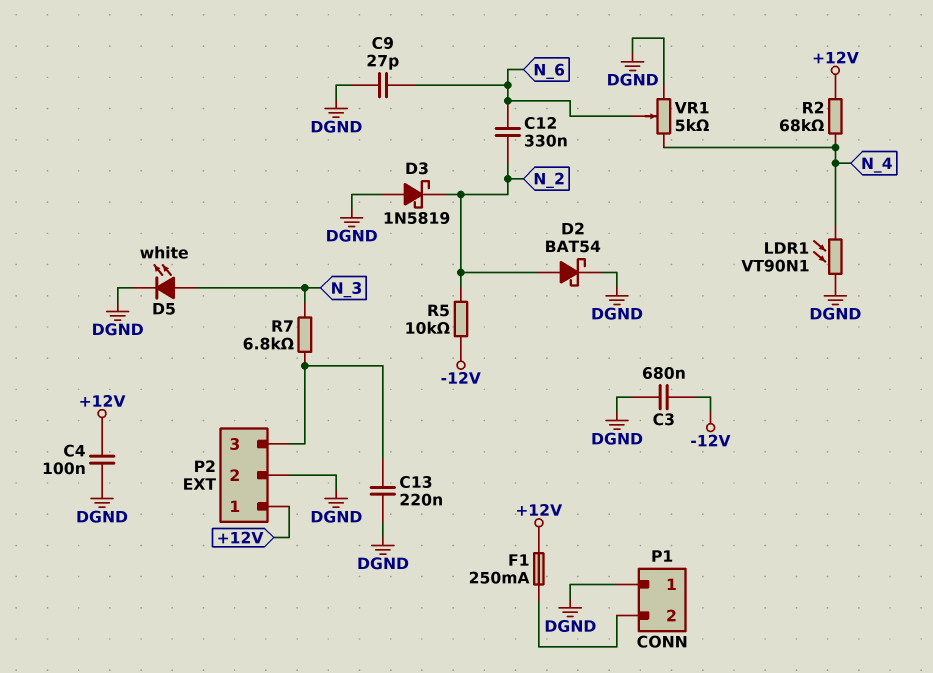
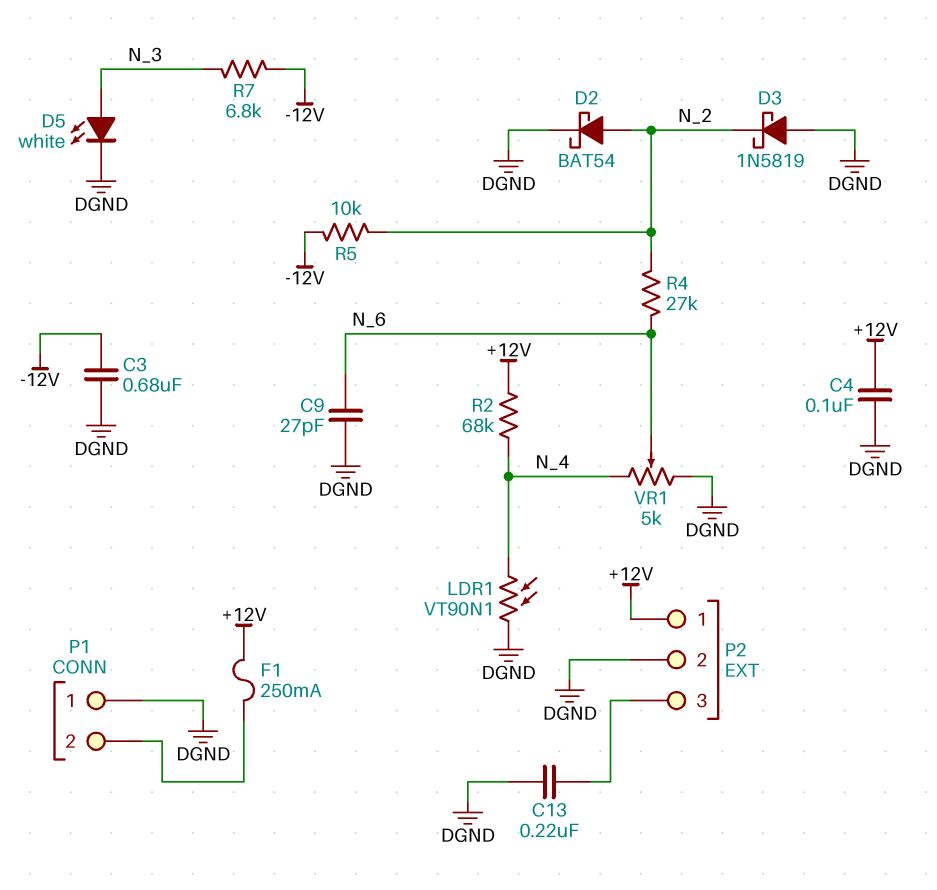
C12: 330nF (N_2, N_6) -> none
R4: none -> 27k (N_2, N_6)
R7: 6.8k (N_3, P2/3) -> 6.8k (-12V, N_3)

